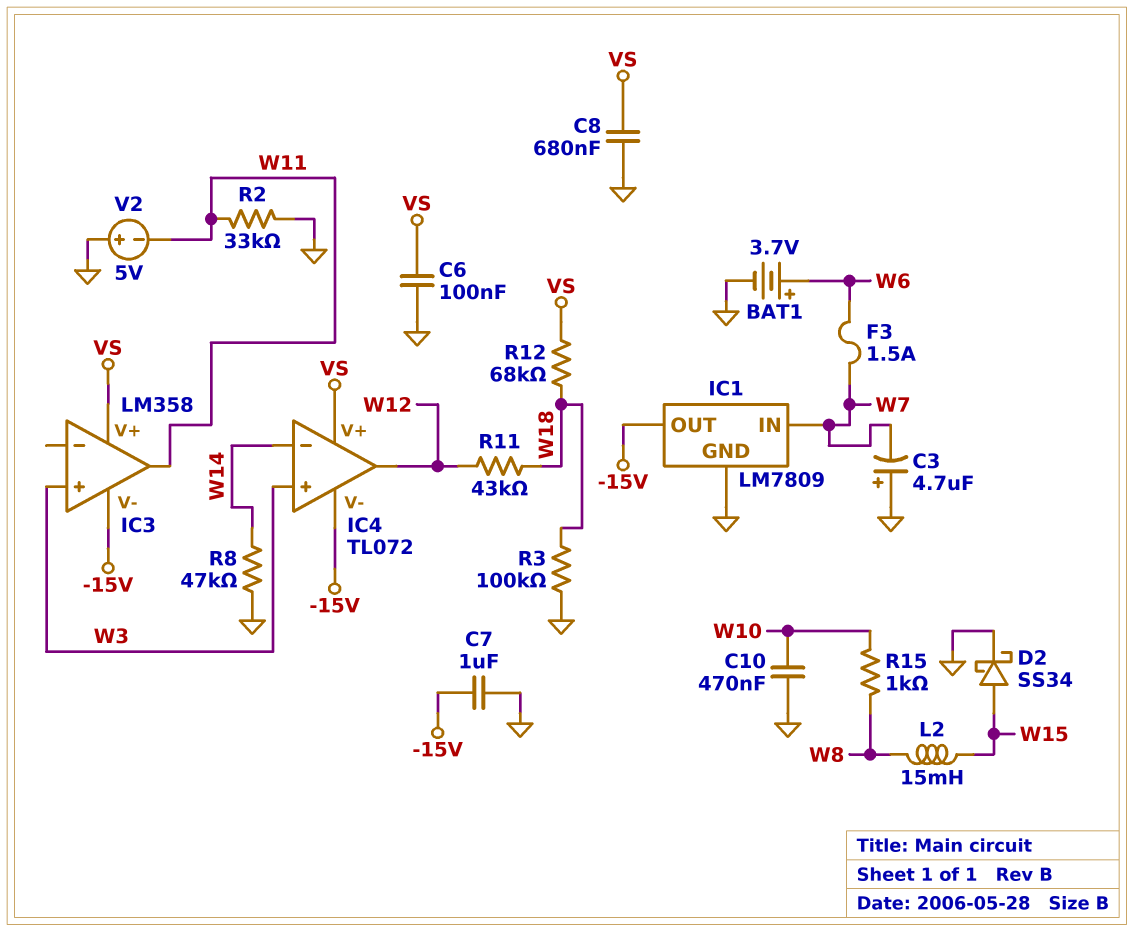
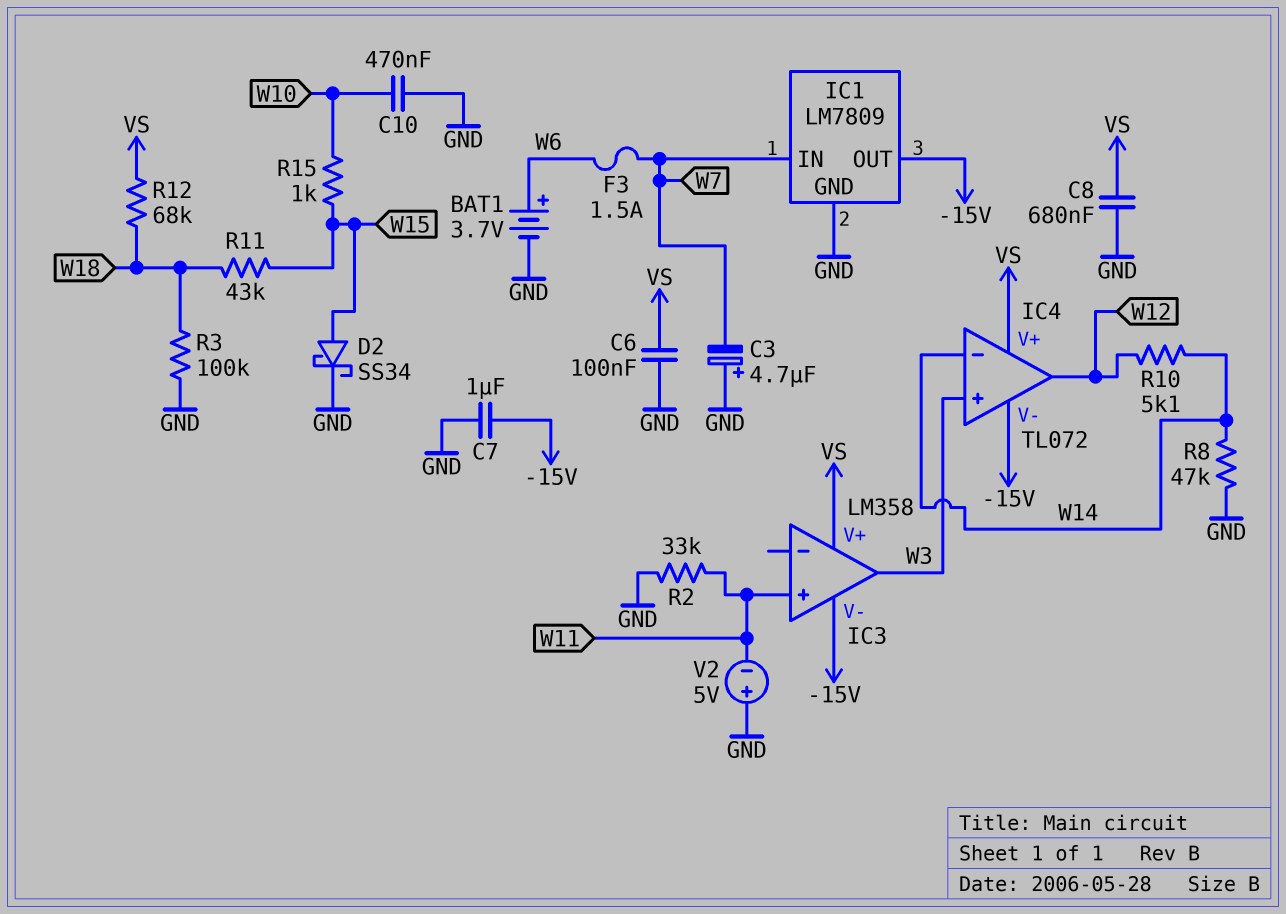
IC3 pin in+: W3 -> W11
IC3 pin out: W11 -> W3
L2: 15mH (W8, W15) -> none
R10: none -> 5.1k (W12, W14)
R11: 43k (W12, W18) -> 43k (W15, W18)
R15: 1k (W8, W10) -> 1k (W10, W15)

